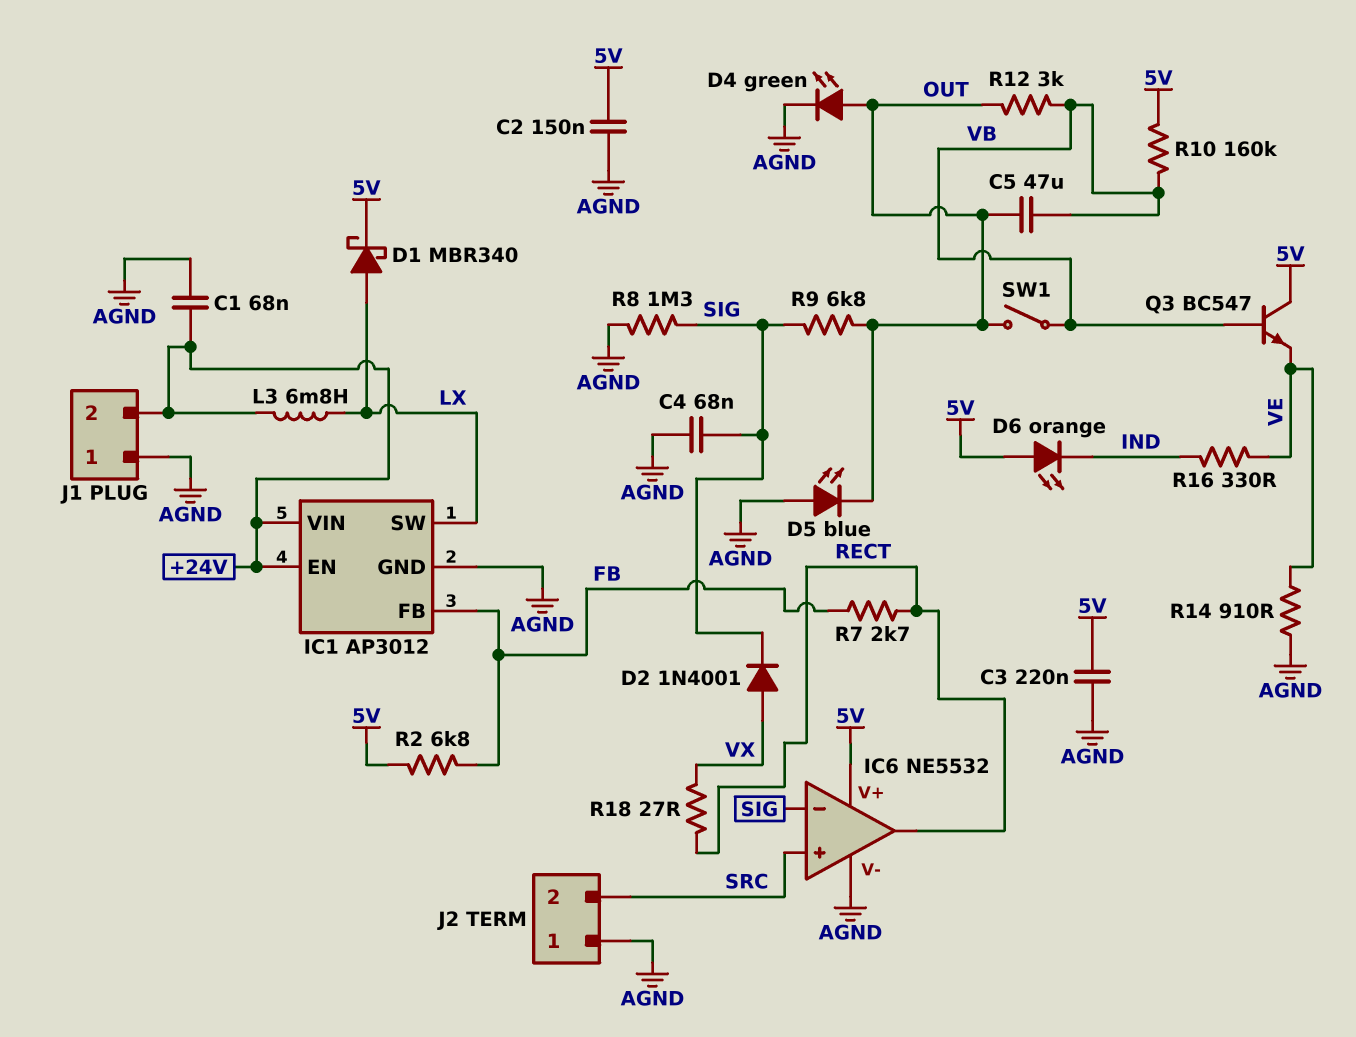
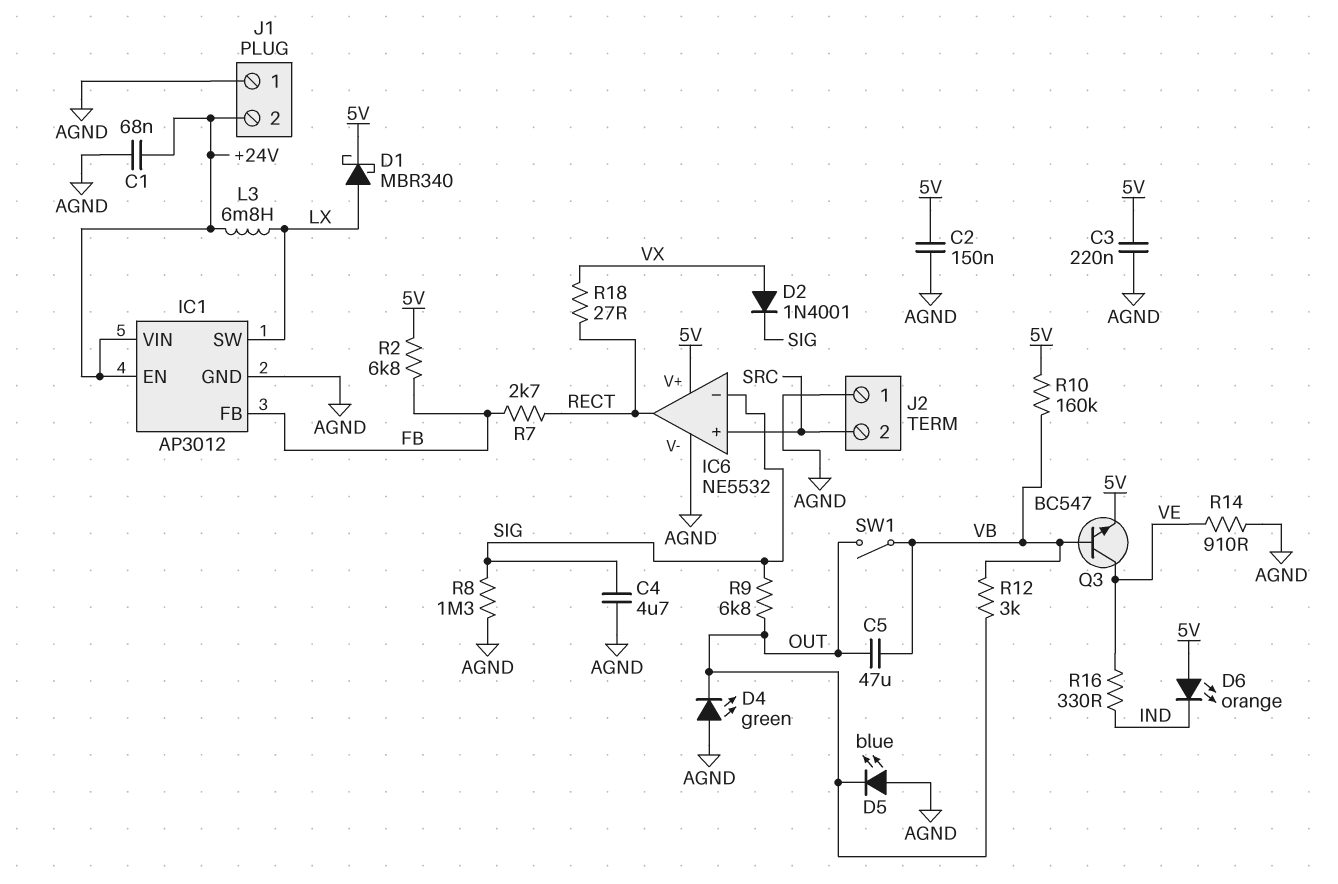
C4: 68nF (AGND, SIG) -> 4.7uF (AGND, SIG)
D4: LED green (A OUT, K AGND) -> LED green (A AGND, K OUT)
Q3: NPN BC547 (B VB, C 5V, E VE) -> NPN BC547 (B VB, C VE, E 5V)

